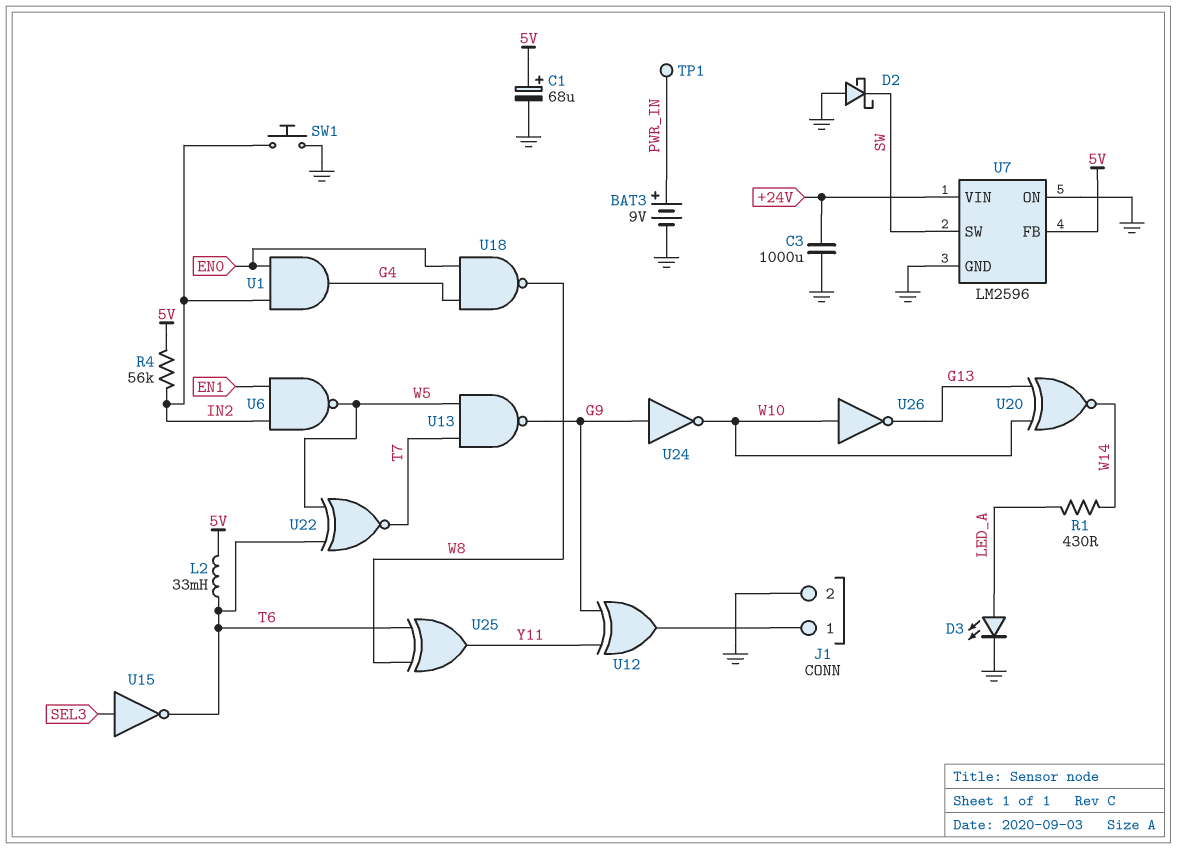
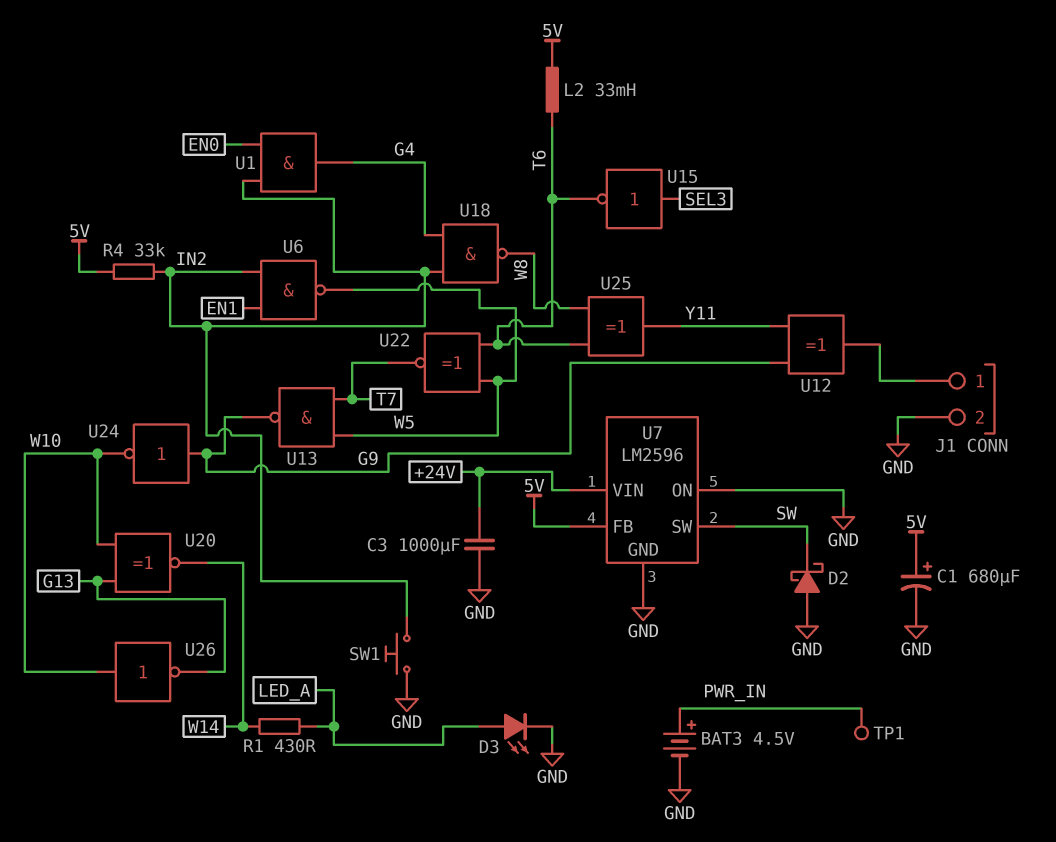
BAT3: 9V (plus PWR_IN, minus GND) -> 4.5V (plus PWR_IN, minus GND)
C1: 68uF (plus 5V, minus GND) -> 680uF (plus 5V, minus GND)
R4: 56k (5V, IN2) -> 33k (5V, IN2)
U18: NAND (in EN0, in G4, out W8) -> NAND (in G4, in IN2, out W8)

